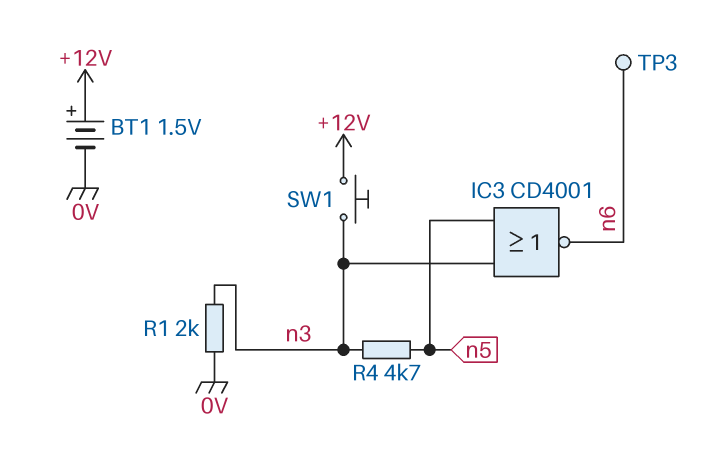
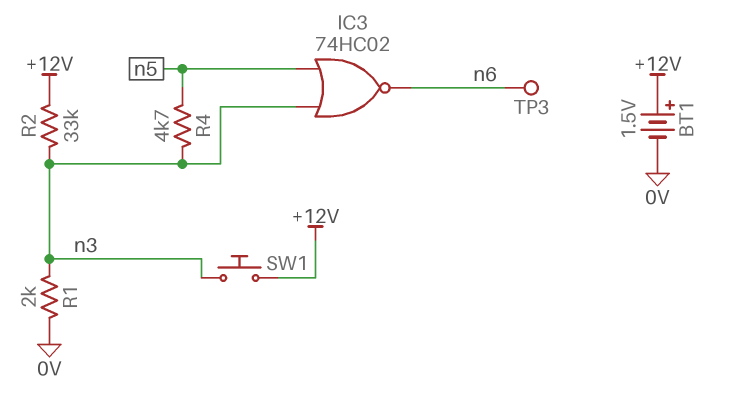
IC3: NOR CD4001 (in n3, in n5, out n6) -> NOR 74HC02 (in n3, in n5, out n6)
R2: none -> 33k (+12V, n3)

